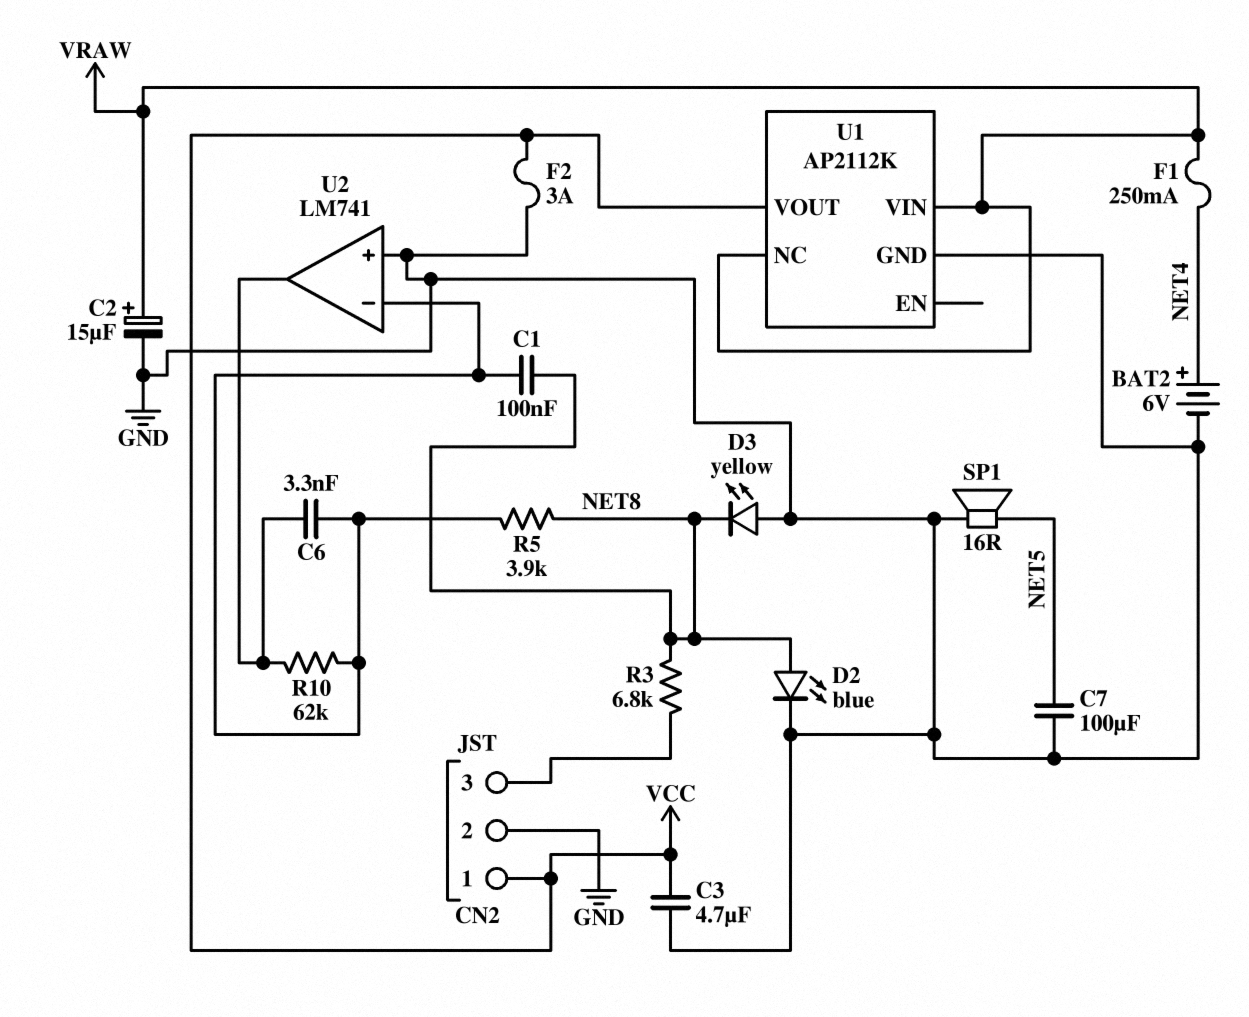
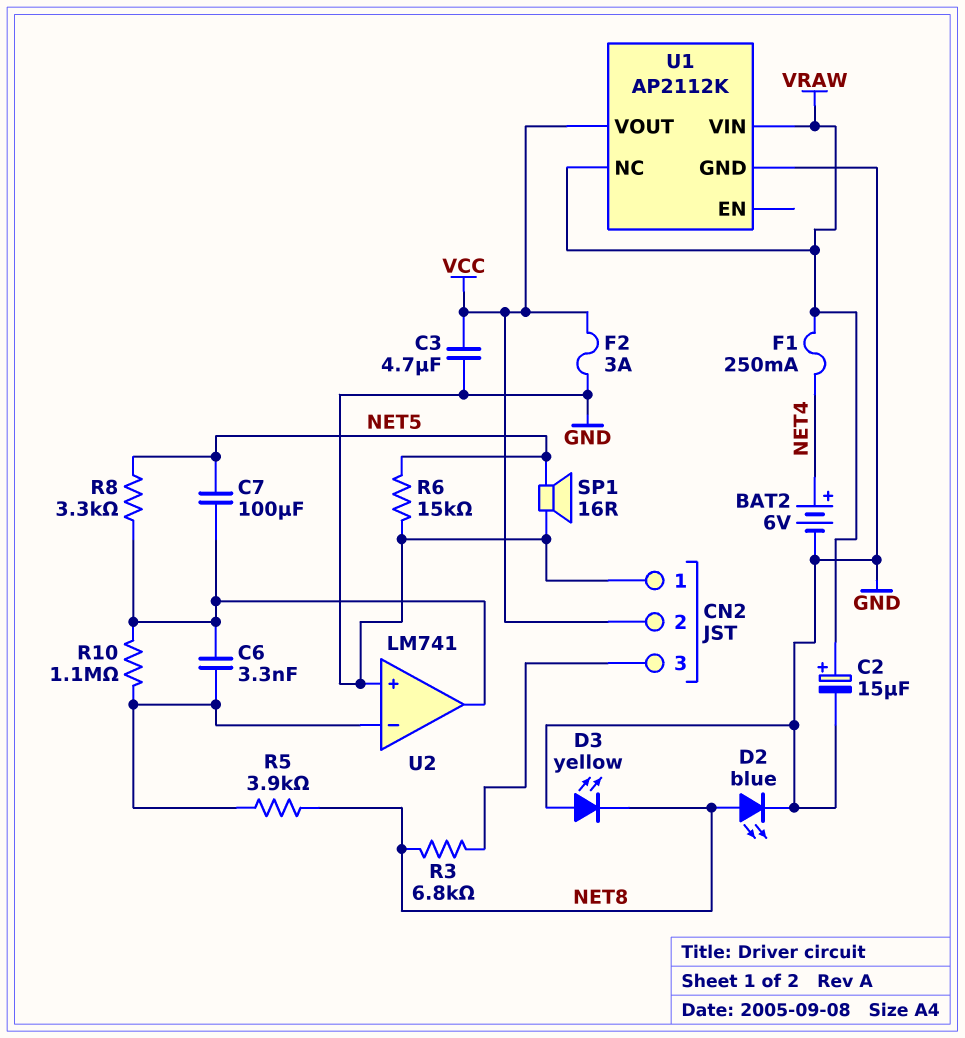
C1: 100nF (NET8, U2/in-) -> none
C7: 100uF (GND, NET5) -> 100uF (NET5, U2/out)
CN2 pin 1: VCC -> GND
CN2 pin 2: GND -> VCC
R6: none -> 15k (GND, NET5)
R8: none -> 3.3k (NET5, U2/out)
R10: 62k (U2/in-, U2/out) -> 1.1M (U2/in-, U2/out)

